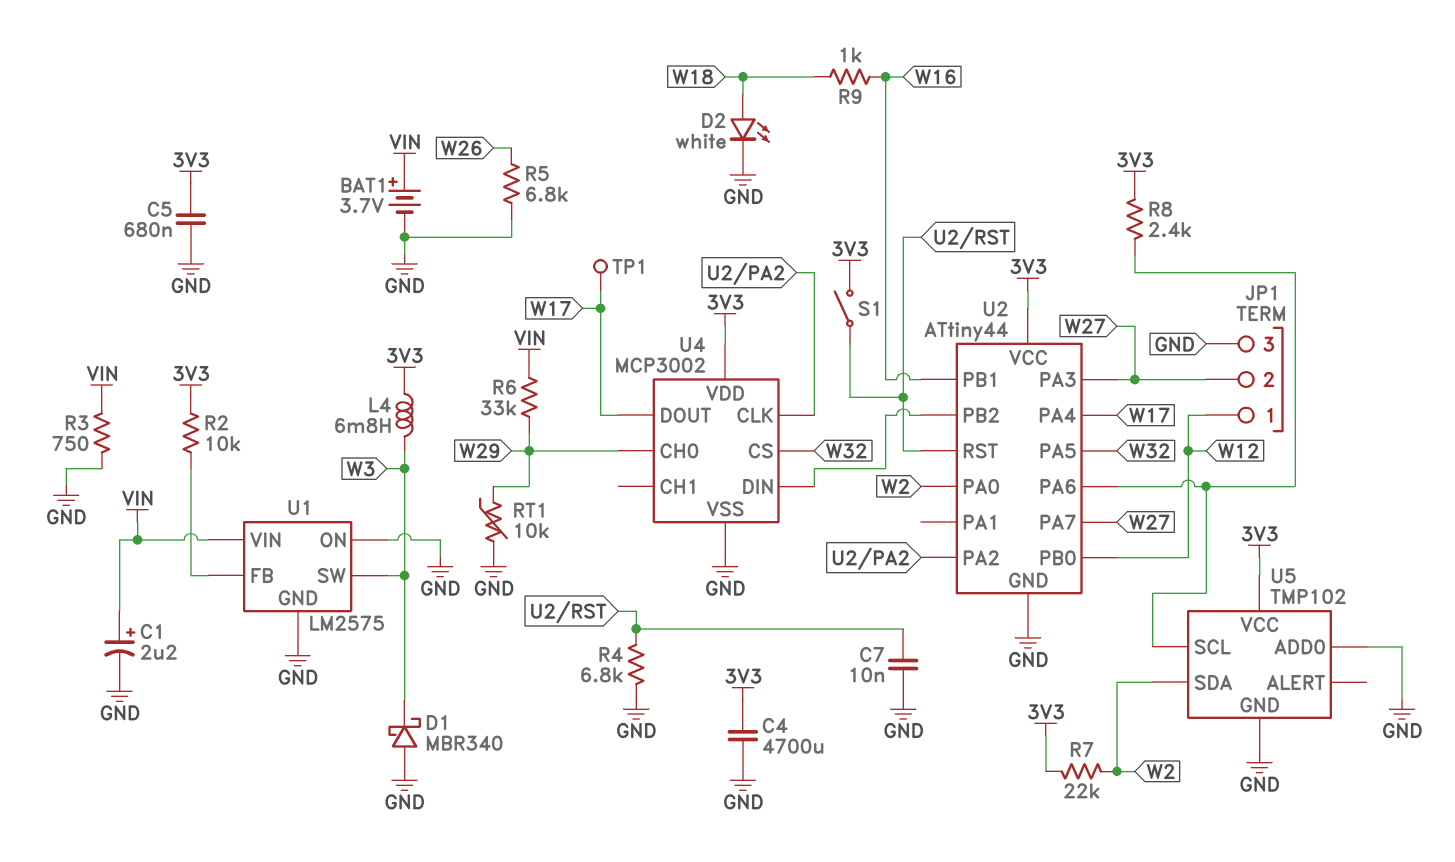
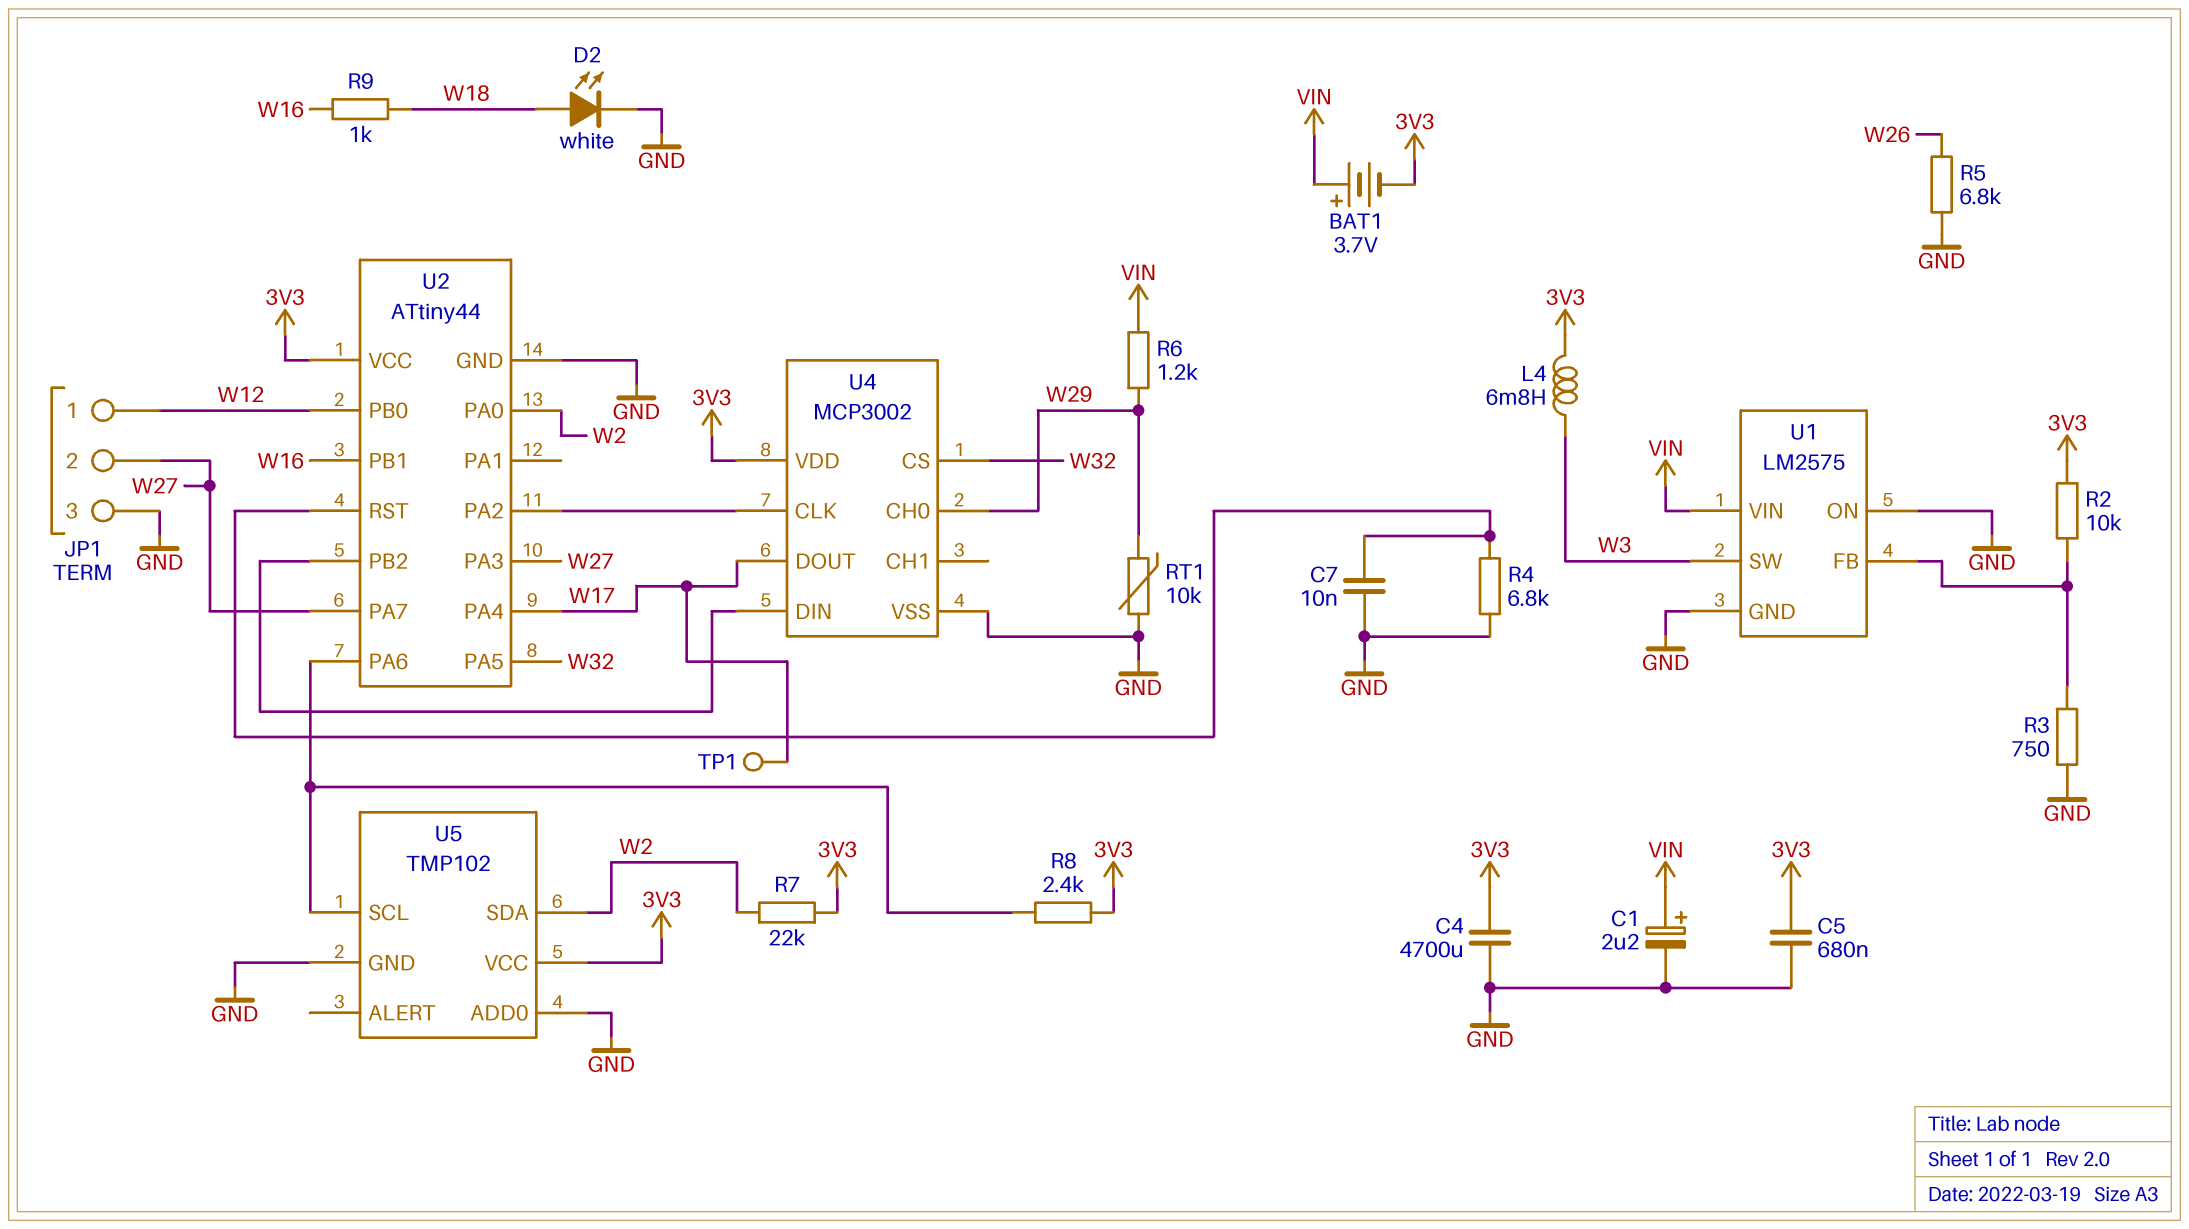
BAT1: 3.7V (plus VIN, minus GND) -> 3.7V (plus VIN, minus 3V3)
D1: schottky MBR340 (A GND, K W3) -> none
R3: 750 (GND, VIN) -> 750 (GND, U1/FB)
R6: 33k (VIN, W29) -> 1.2k (VIN, W29)
S1: switch (3V3, U2/RST) -> none

